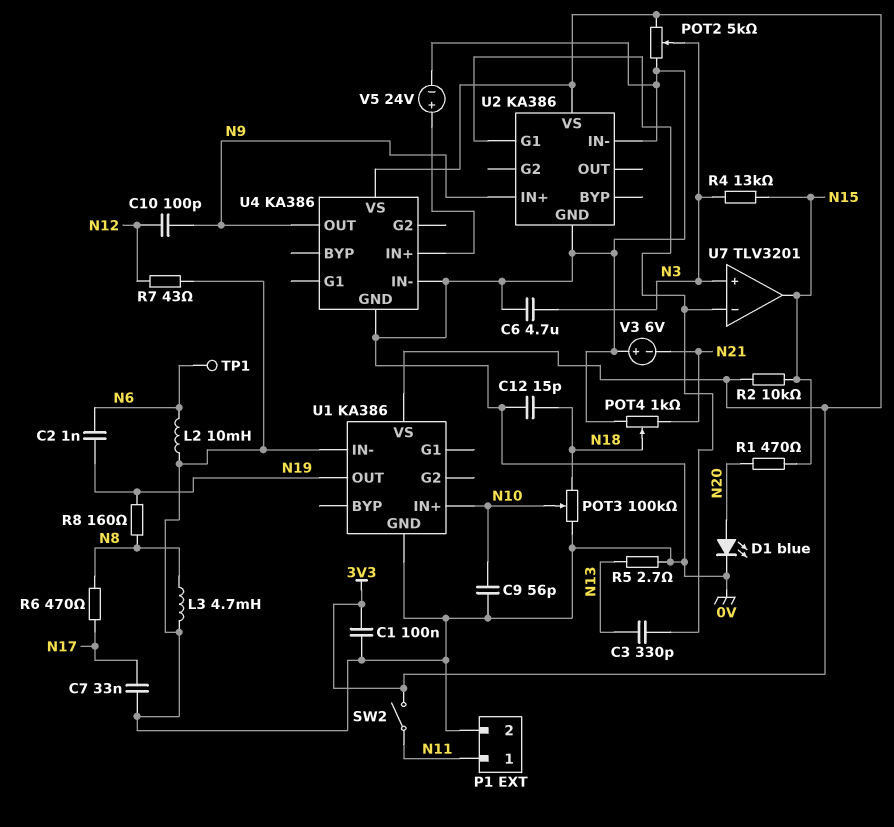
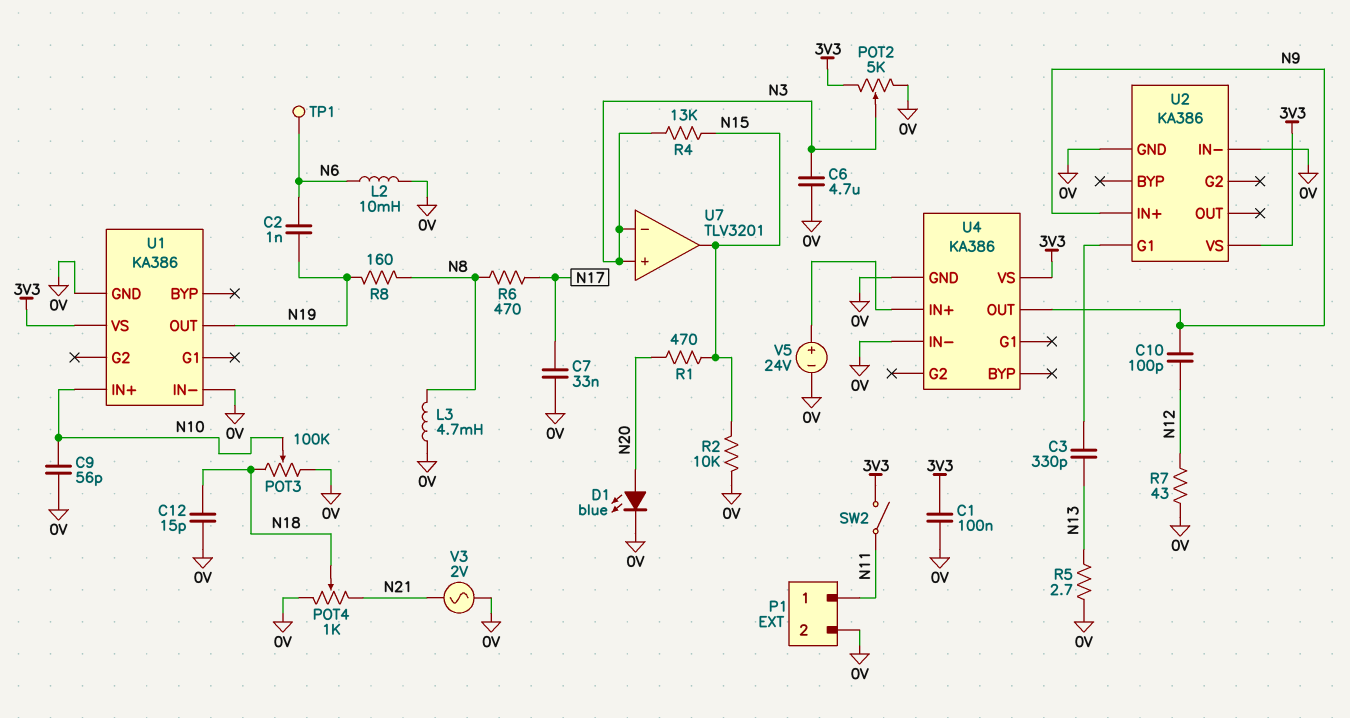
R2: 10k (3V3, N15) -> 10k (0V, N15)
U7 pin in-: U2/G1 -> N3
V3: 6V (plus 0V, minus N21) -> AC 2V (0V, N21)

